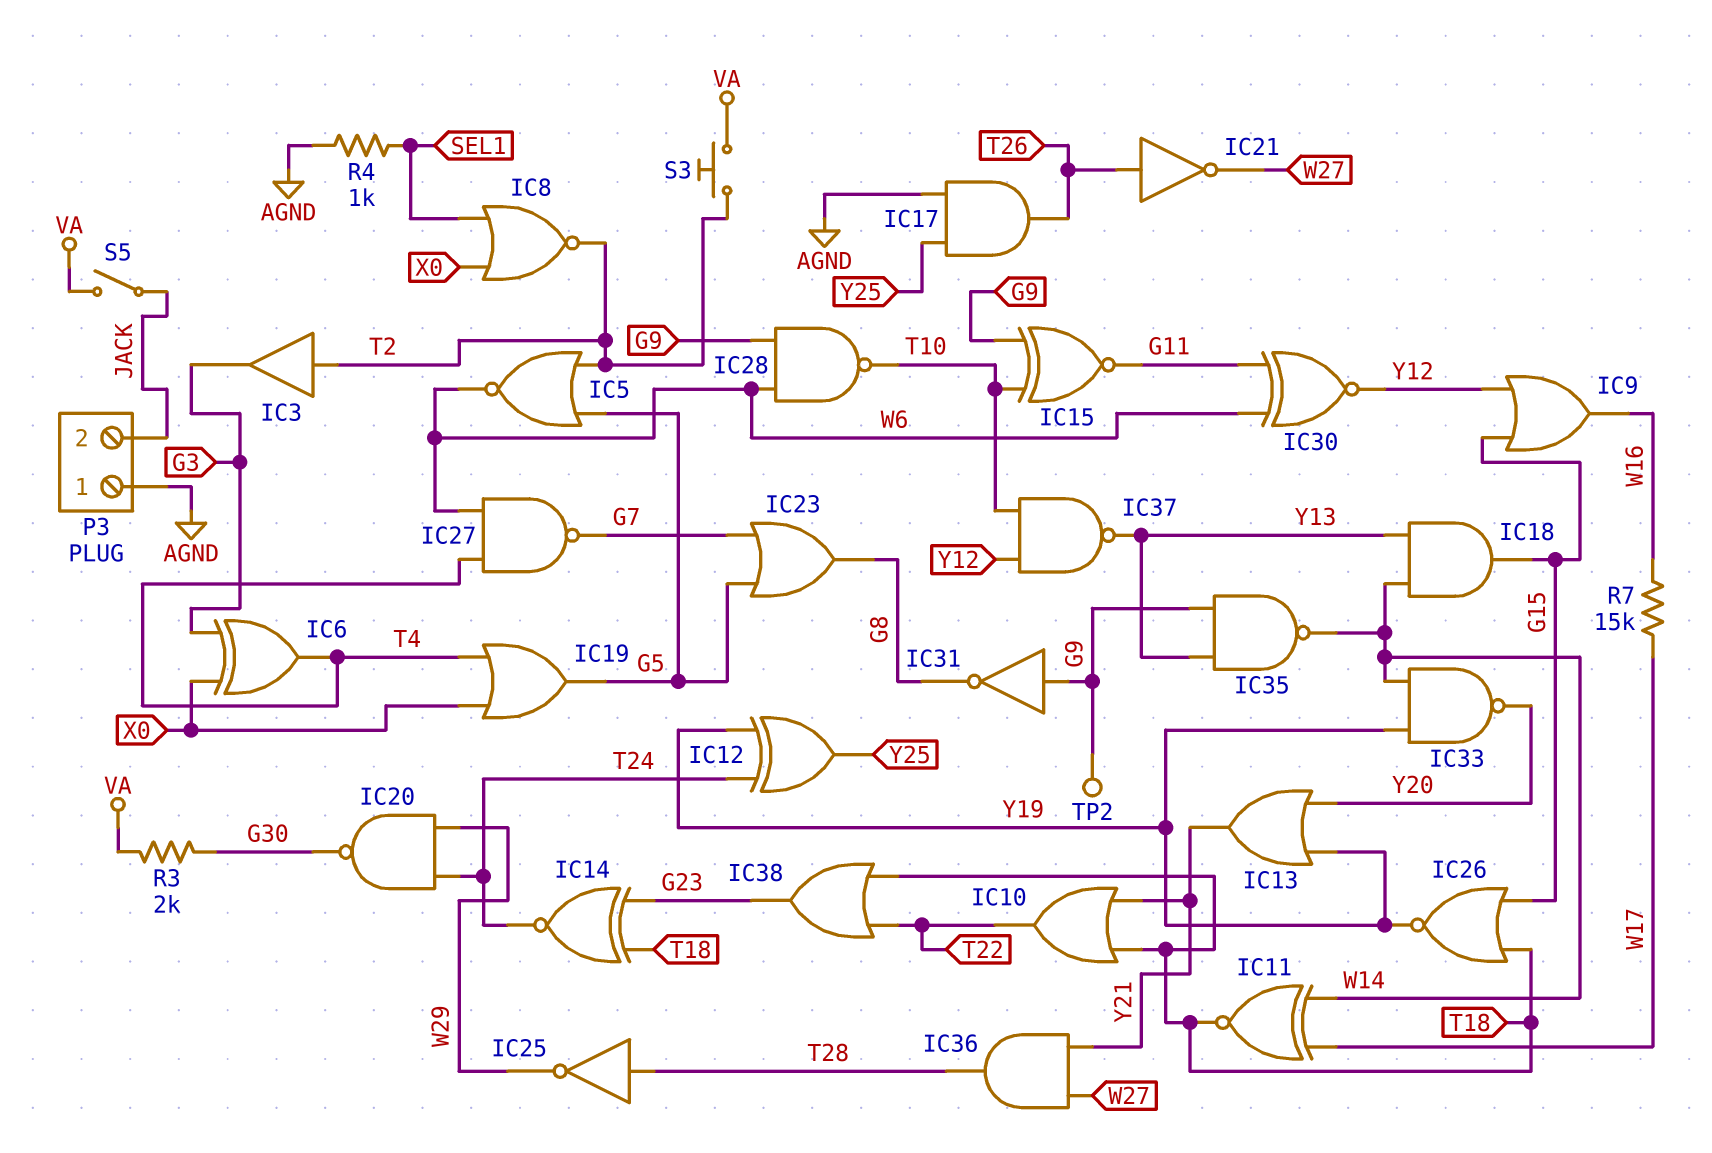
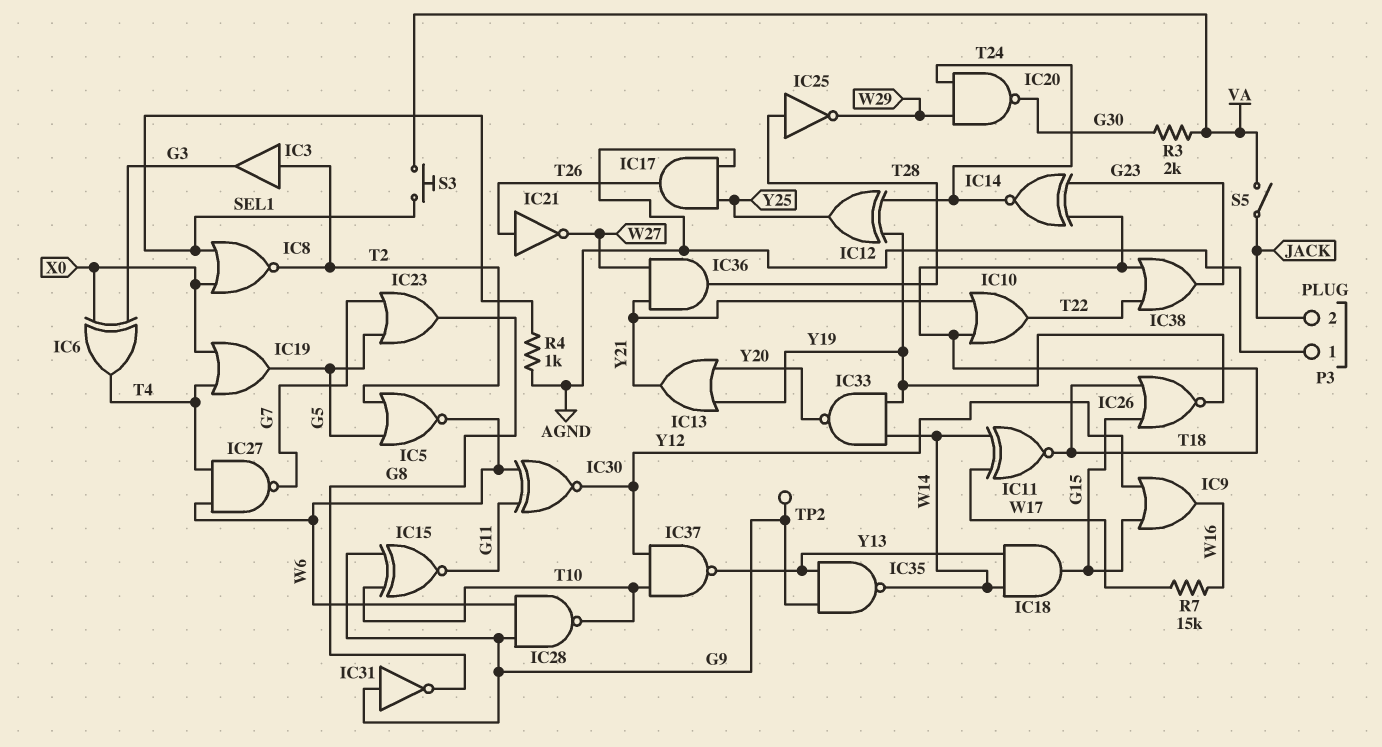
S3: button (T2, VA) -> button (SEL1, VA)

